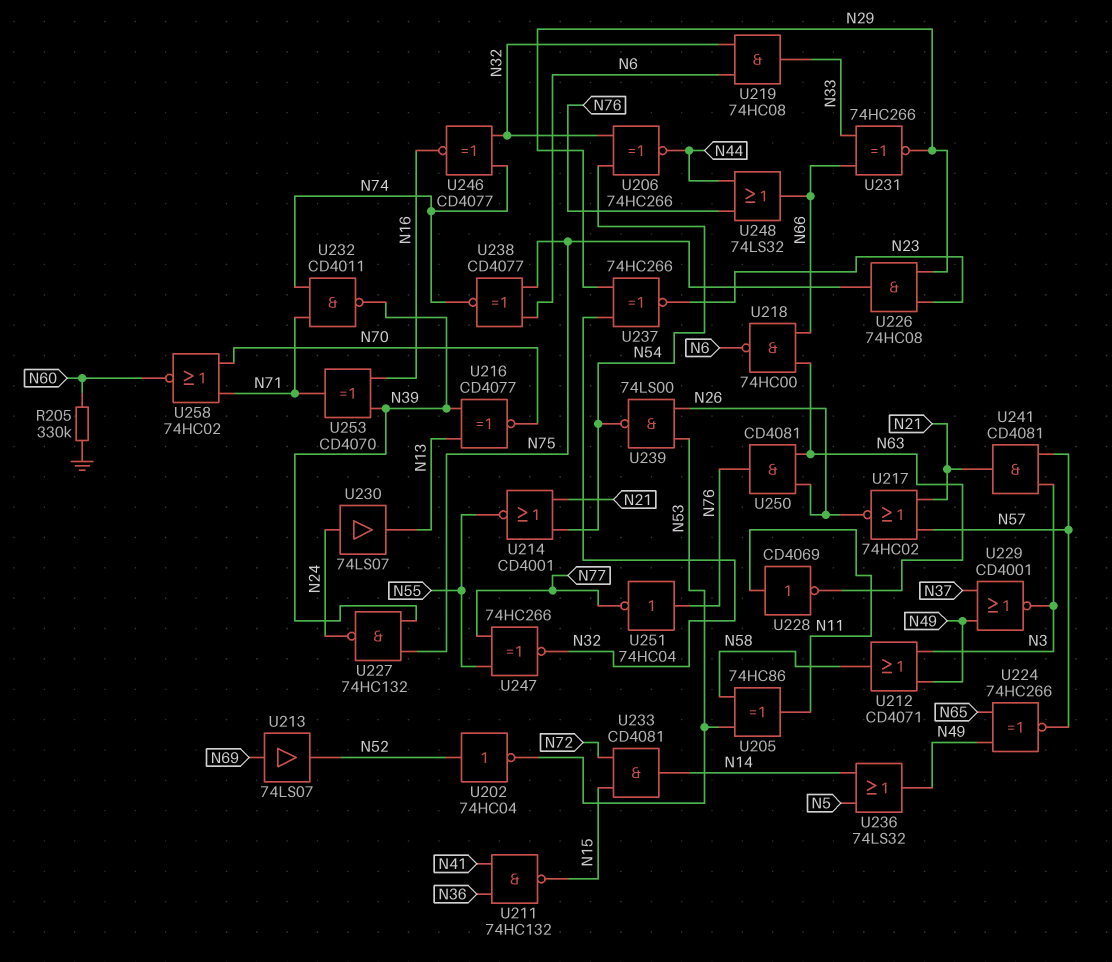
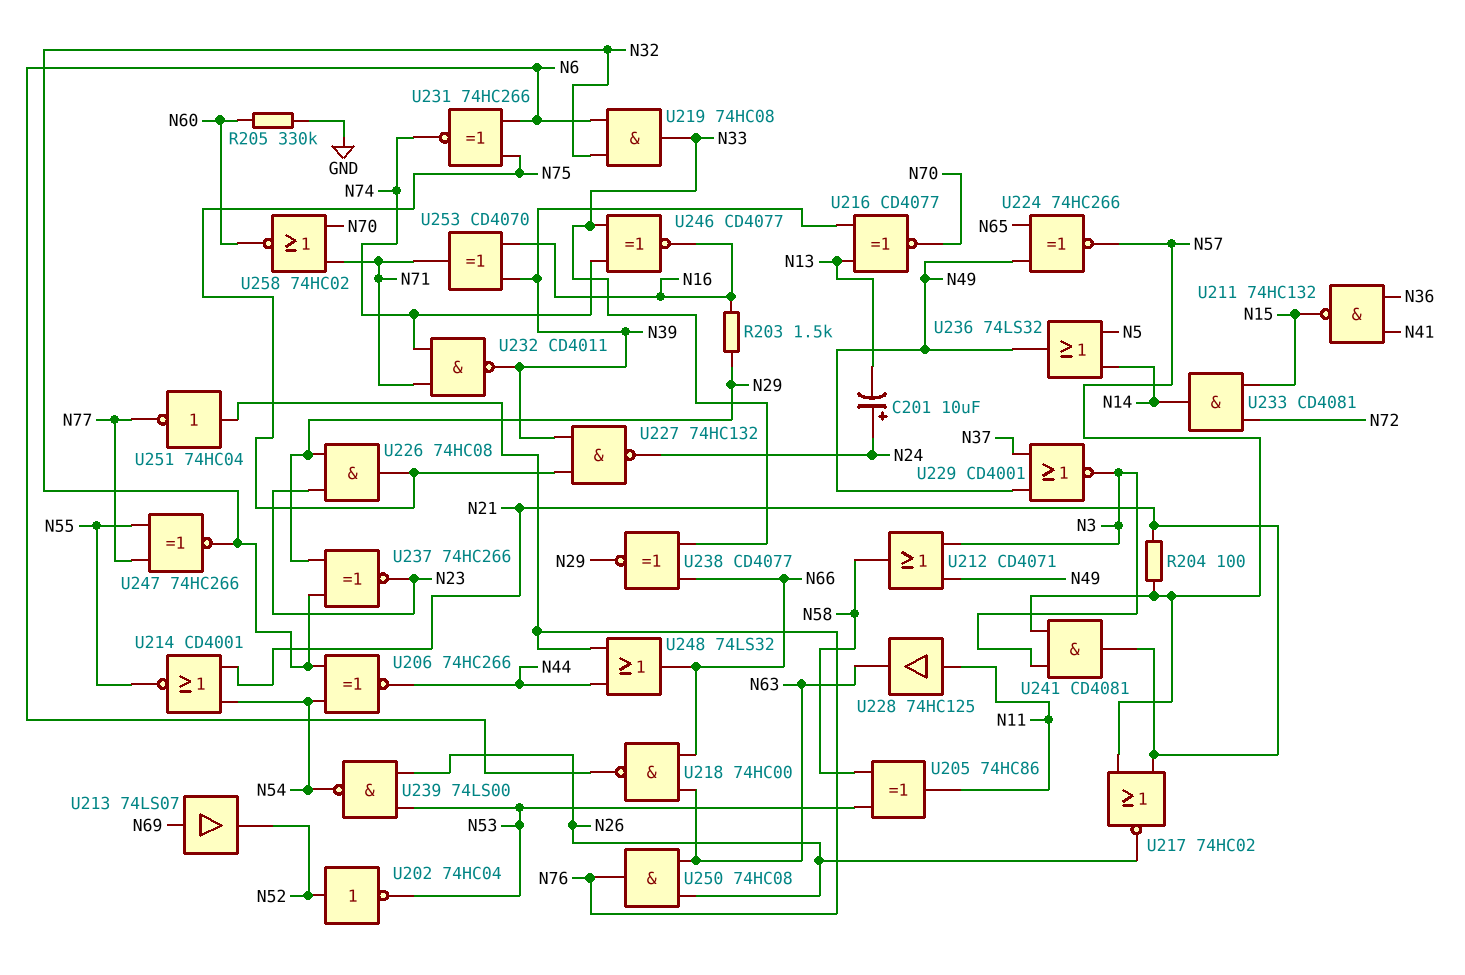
C201: none -> 10uF (plus N24, minus N13)
R203: none -> 1.5k (N16, N29)
R204: none -> 100 (N21, N57)
U228: NOT CD4069 (in N11, out N63) -> buffer 74HC125 (in N11, out N63)
U230: buffer 74LS07 (in N24, out N13) -> none
U231: XNOR 74HC266 (in N33, in N66, out N29) -> XNOR 74HC266 (in N6, in N75, out N74)
U238: XNOR CD4077 (in N6, in N75, out N74) -> XNOR CD4077 (in N33, in N66, out N29)
U246: XNOR CD4077 (in N32, in N74, out N16) -> XNOR CD4077 (in N33, in N74, out N16)
U250: AND CD4081 (in N26, in N63, out N76) -> AND 74HC08 (in N26, in N63, out N76)

